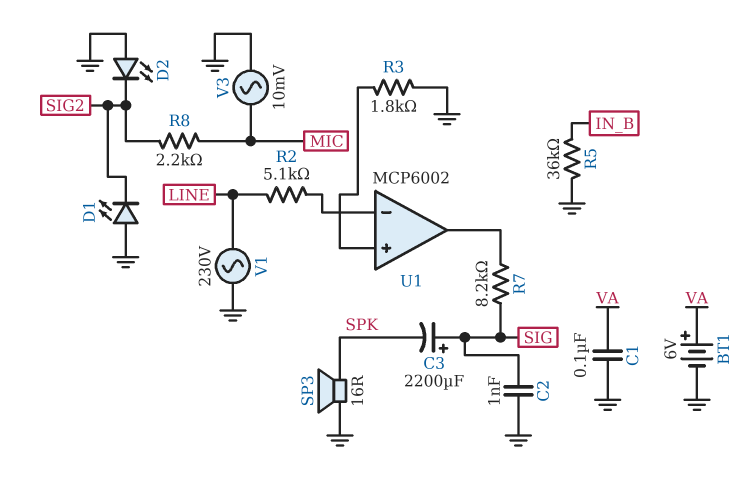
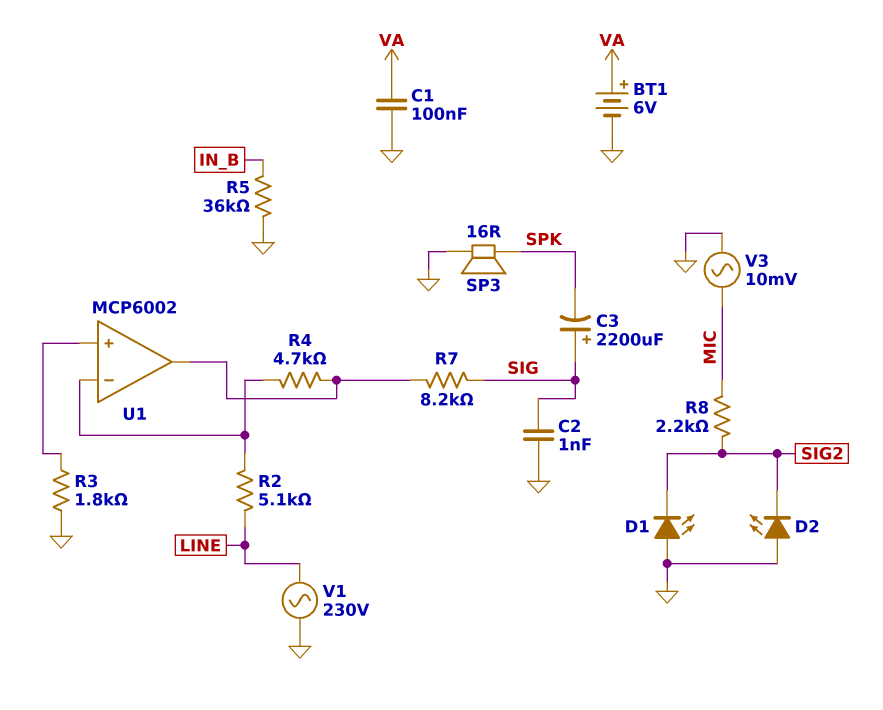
R4: none -> 4.7k (U1/in-, U1/out)

